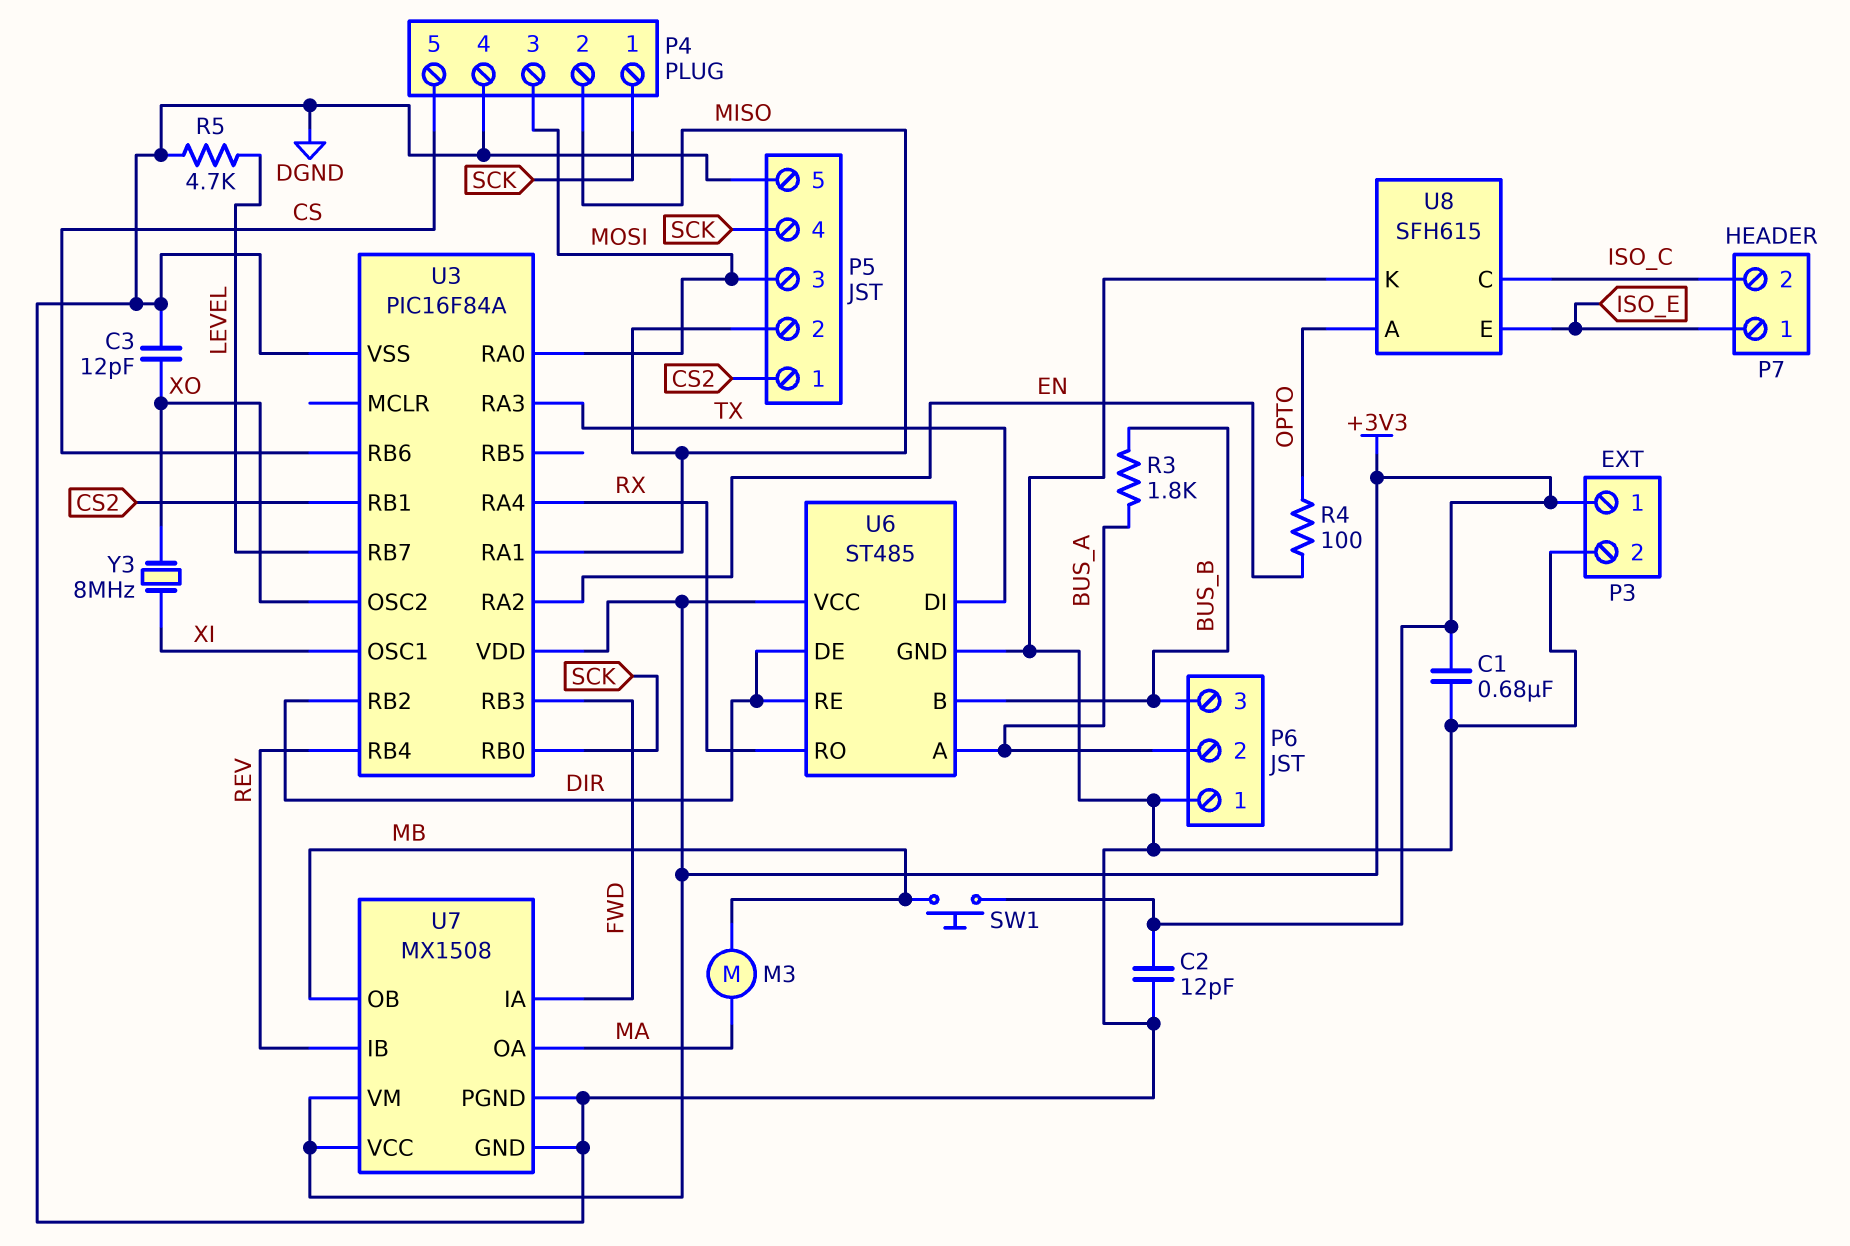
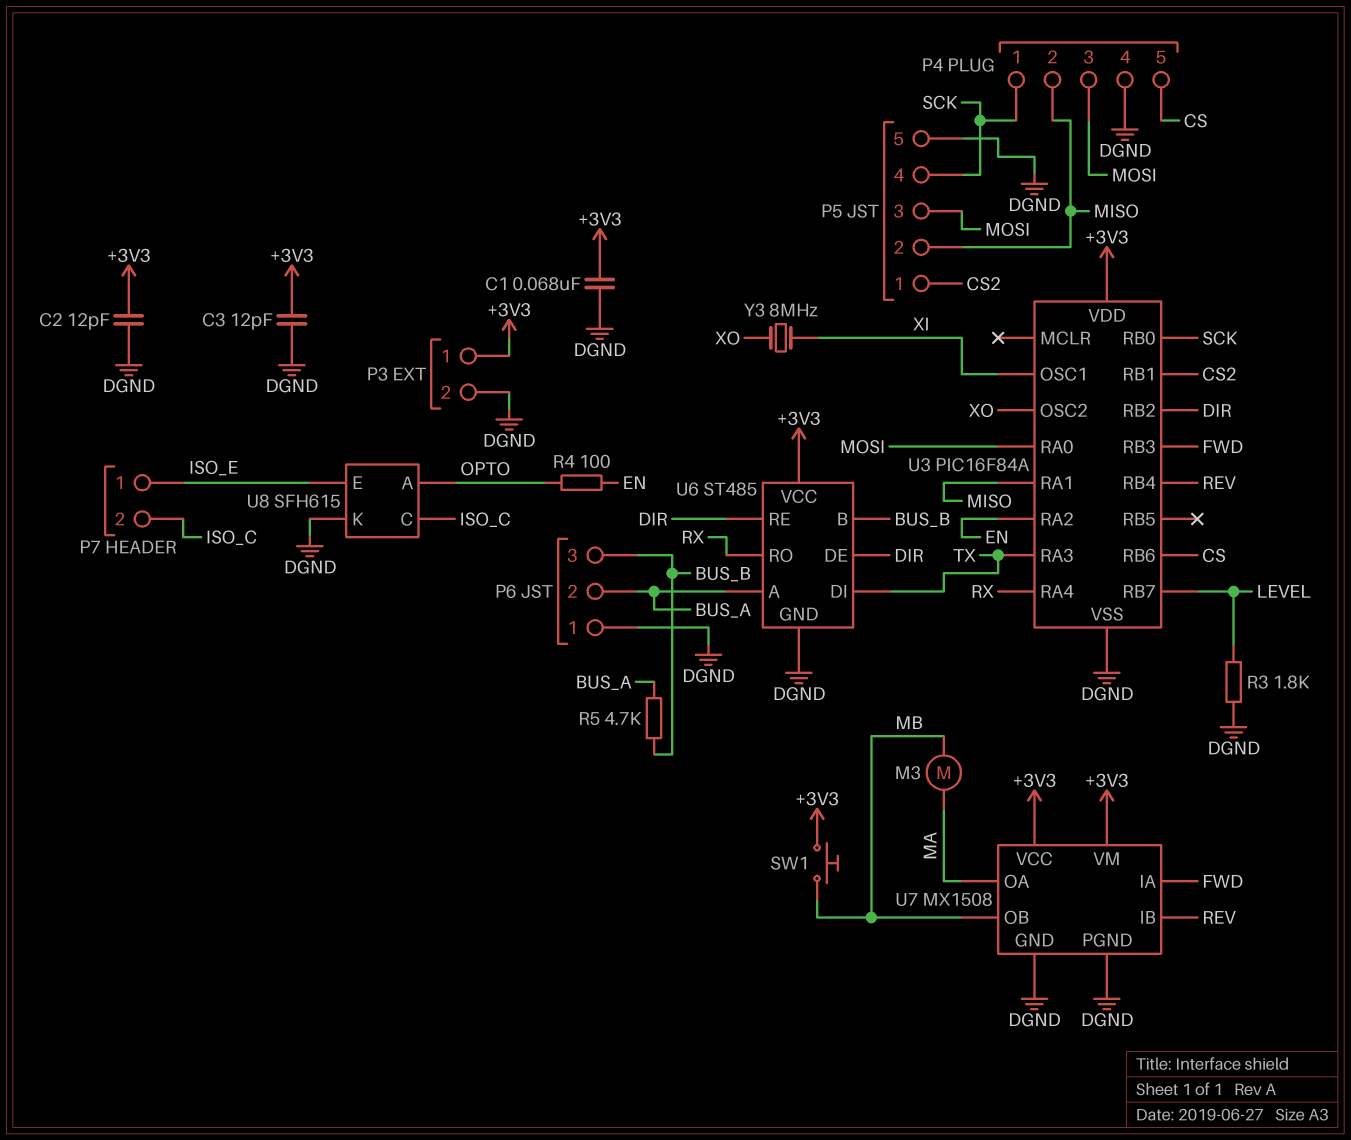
C1: 680nF (+3V3, DGND) -> 68nF (+3V3, DGND)
C3: 12pF (DGND, XO) -> 12pF (+3V3, DGND)
R3: 1.8k (BUS_A, BUS_B) -> 1.8k (DGND, LEVEL)
R5: 4.7k (DGND, LEVEL) -> 4.7k (BUS_A, BUS_B)

